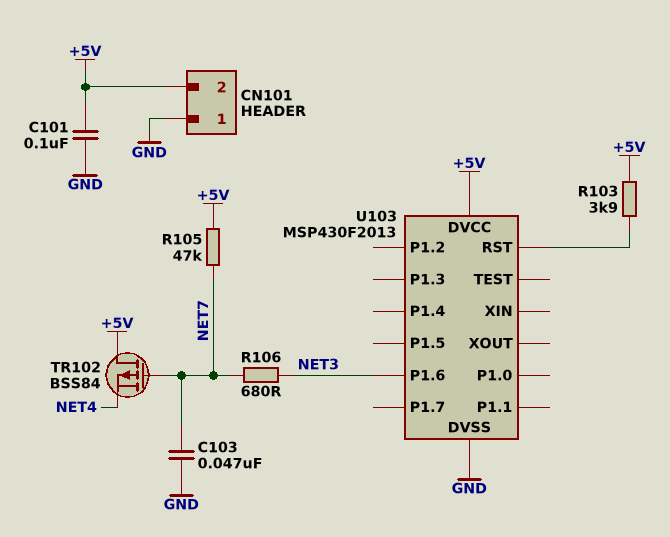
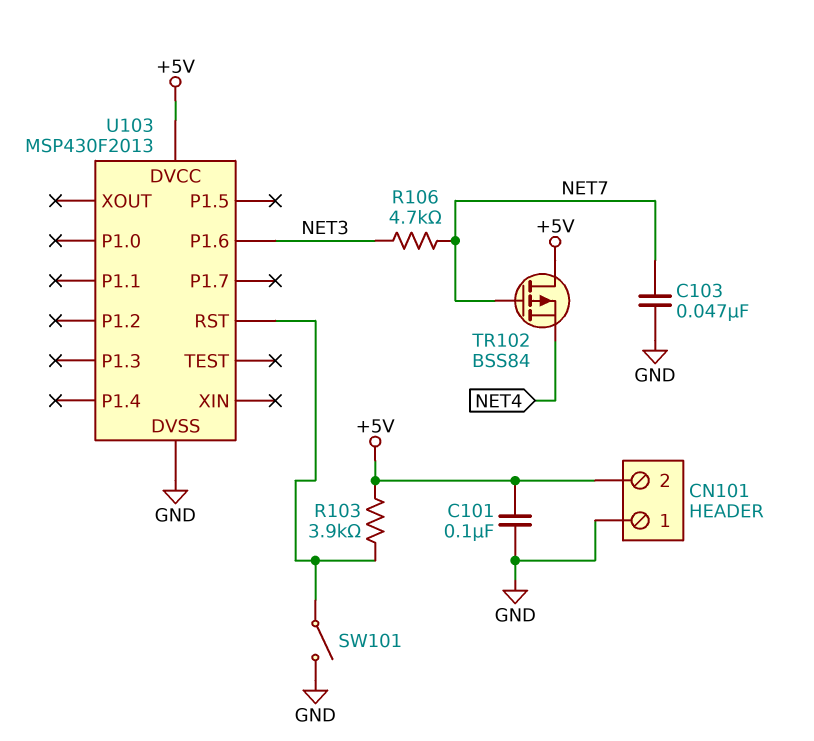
R105: 47k (+5V, NET7) -> none
R106: 680 (NET3, NET7) -> 4.7k (NET3, NET7)
SW101: none -> switch (GND, U103/RST)

